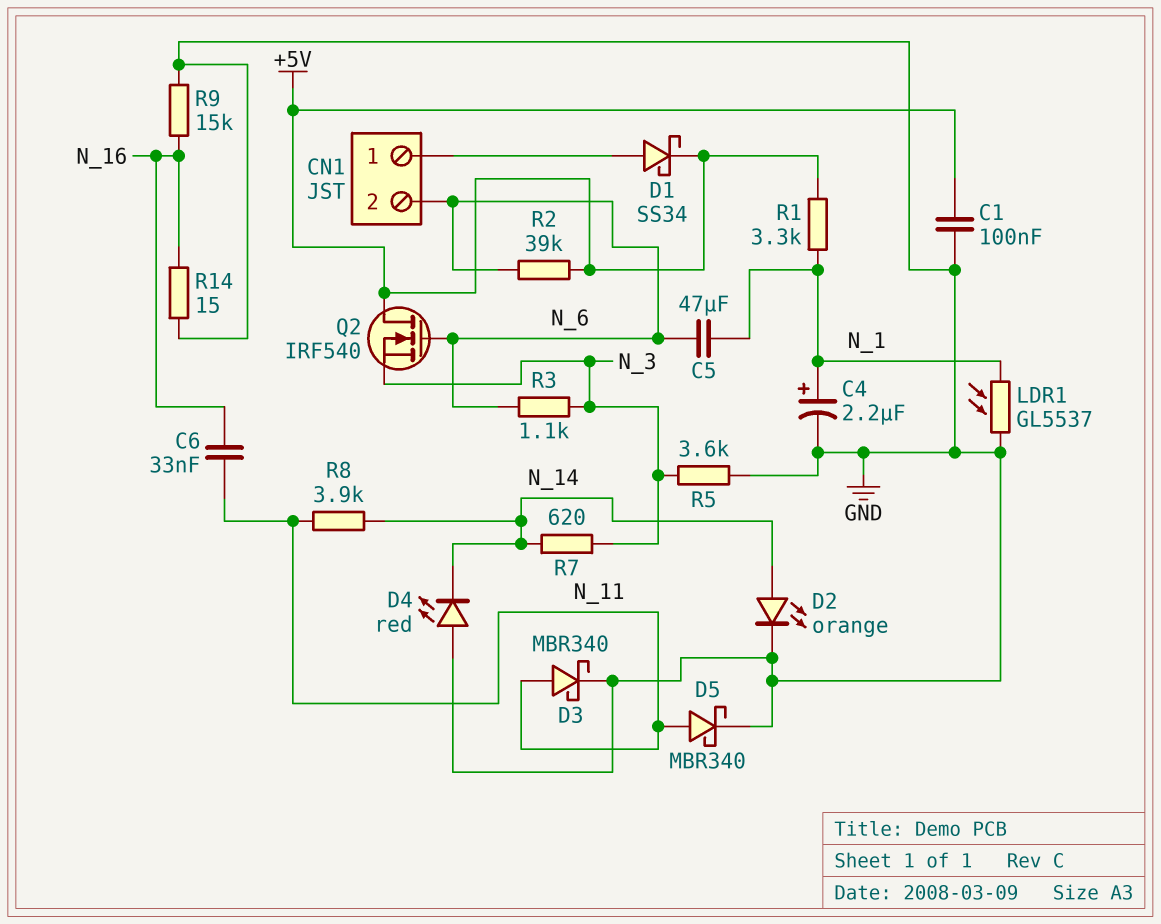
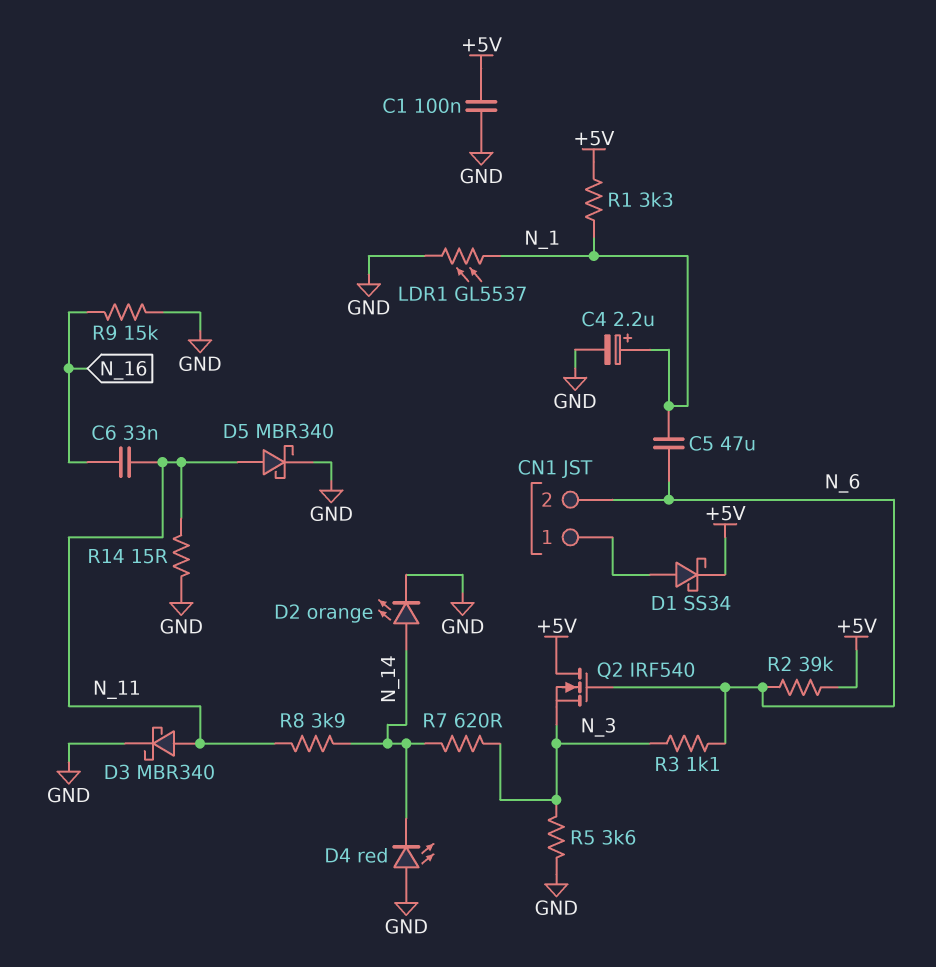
R14: 15 (GND, N_16) -> 15 (GND, N_11)

